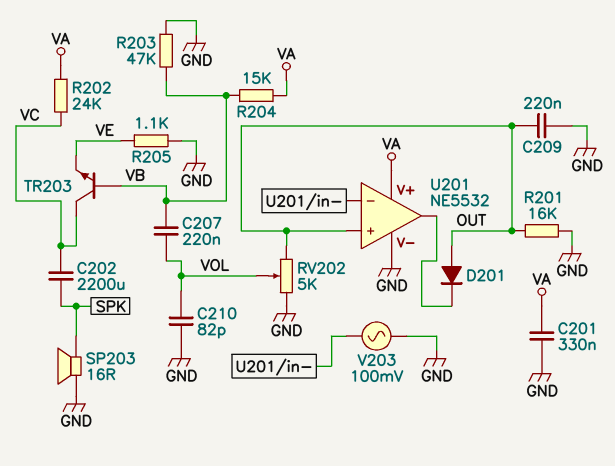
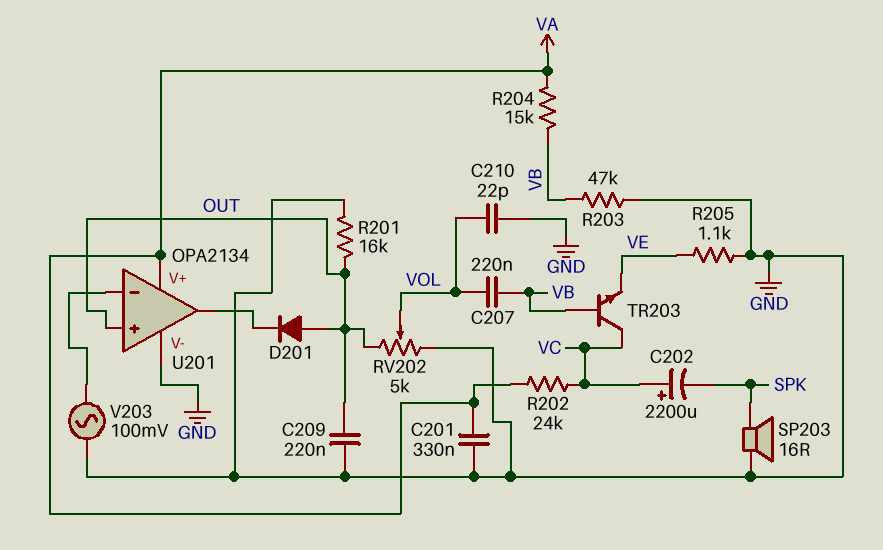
C202: 2200uF (SPK, VC) -> 2200uF (plus VC, minus SPK)
C210: 82pF (GND, VOL) -> 22pF (GND, VOL)
U201: NE5532 -> OPA2134

